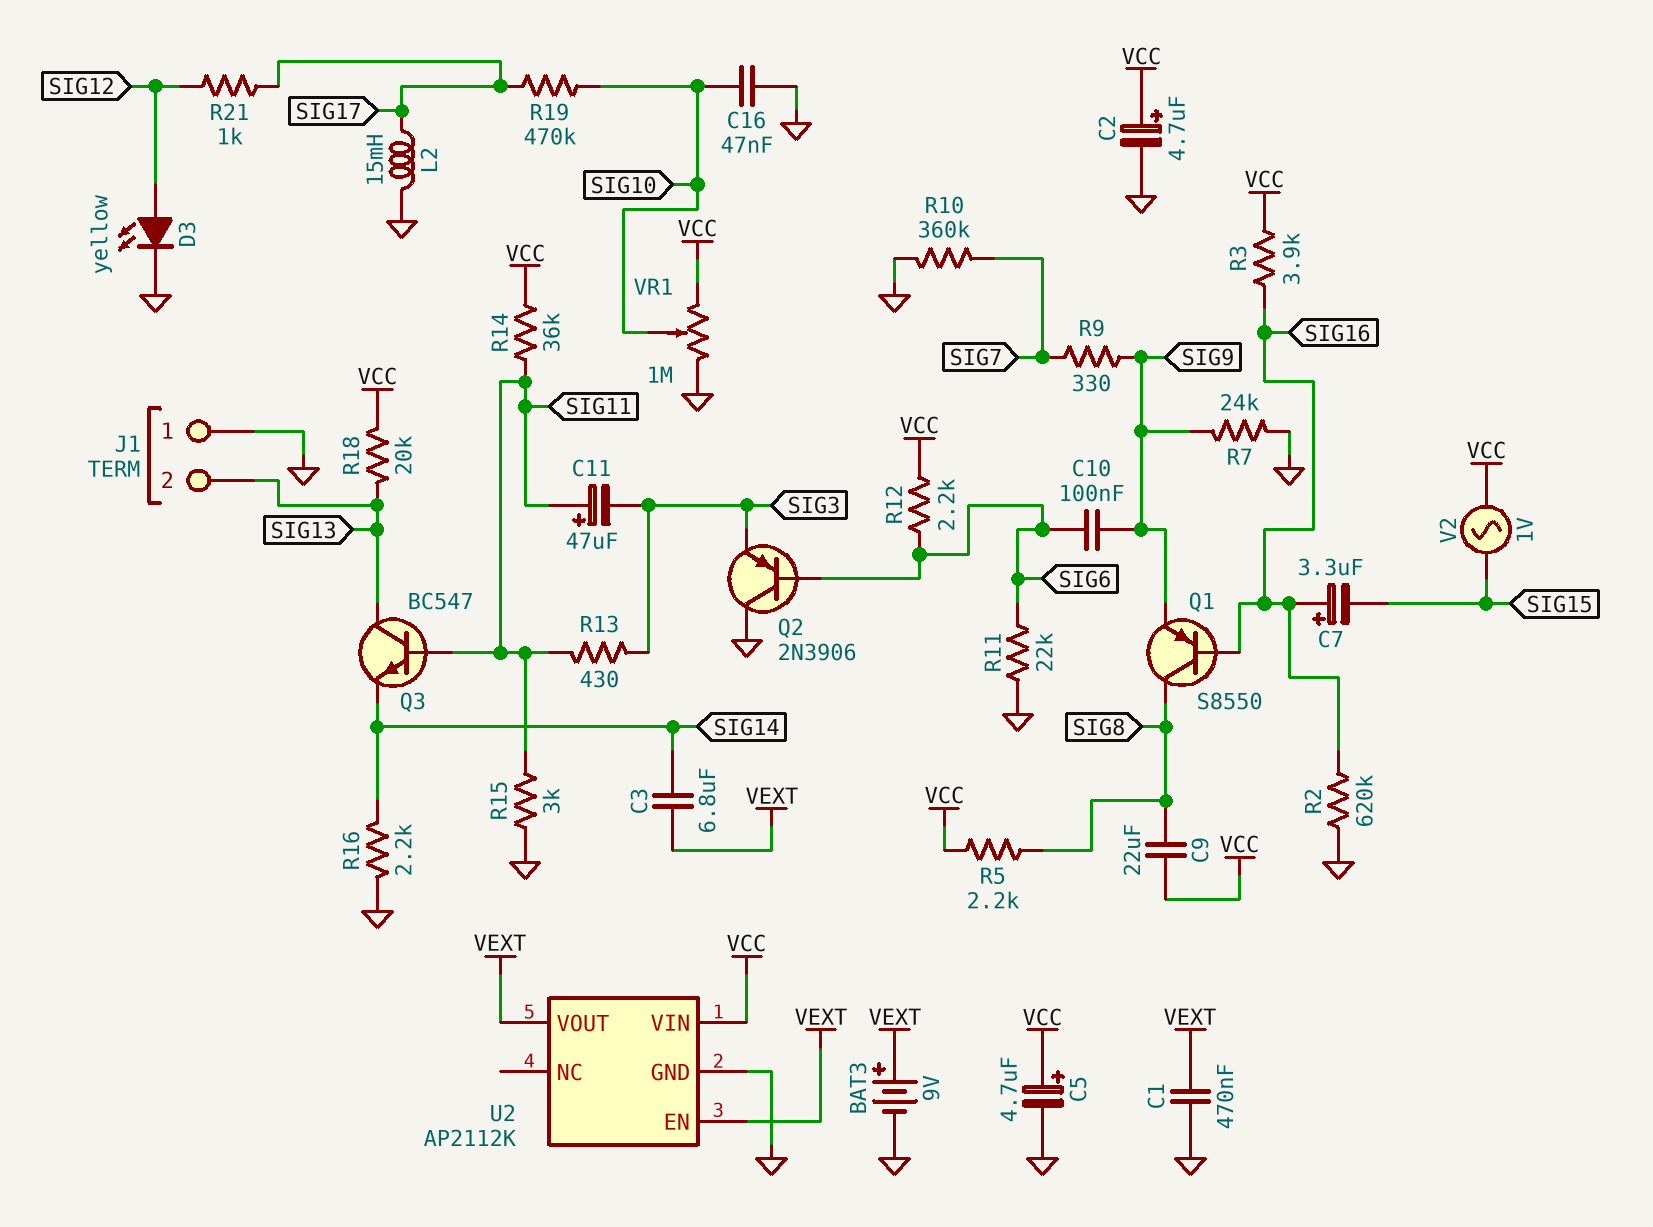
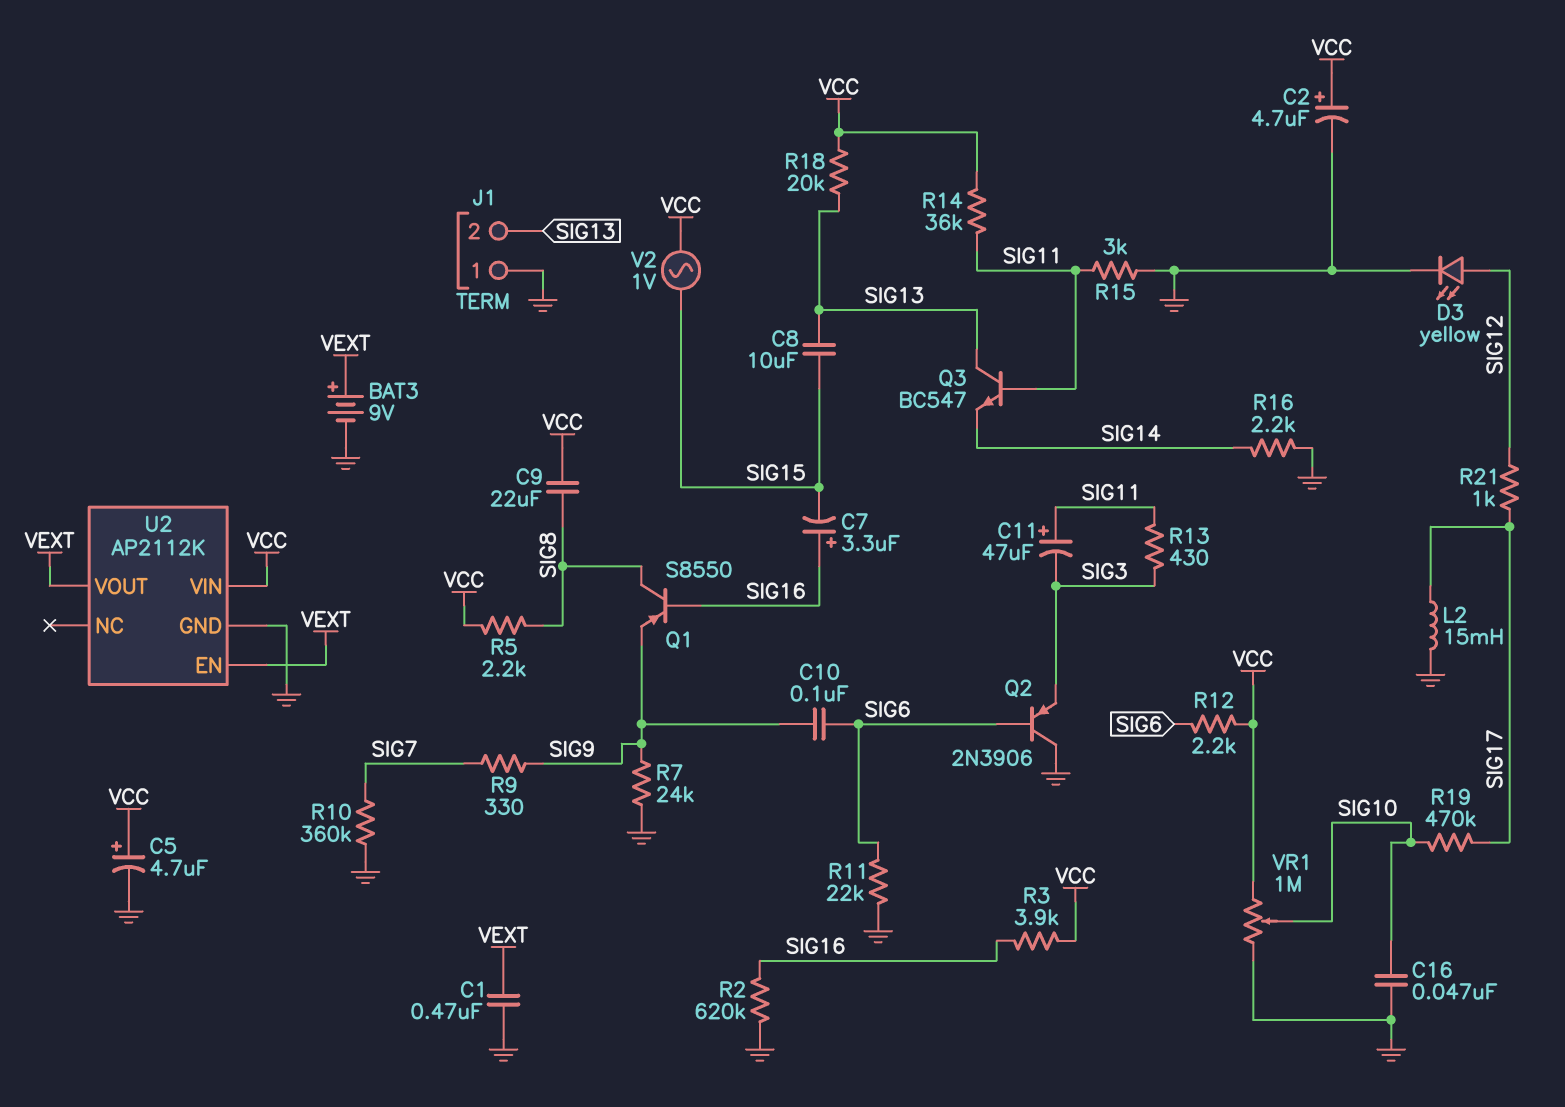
C3: 6.8uF (SIG14, VEXT) -> none
C8: none -> 10uF (SIG13, SIG15)

